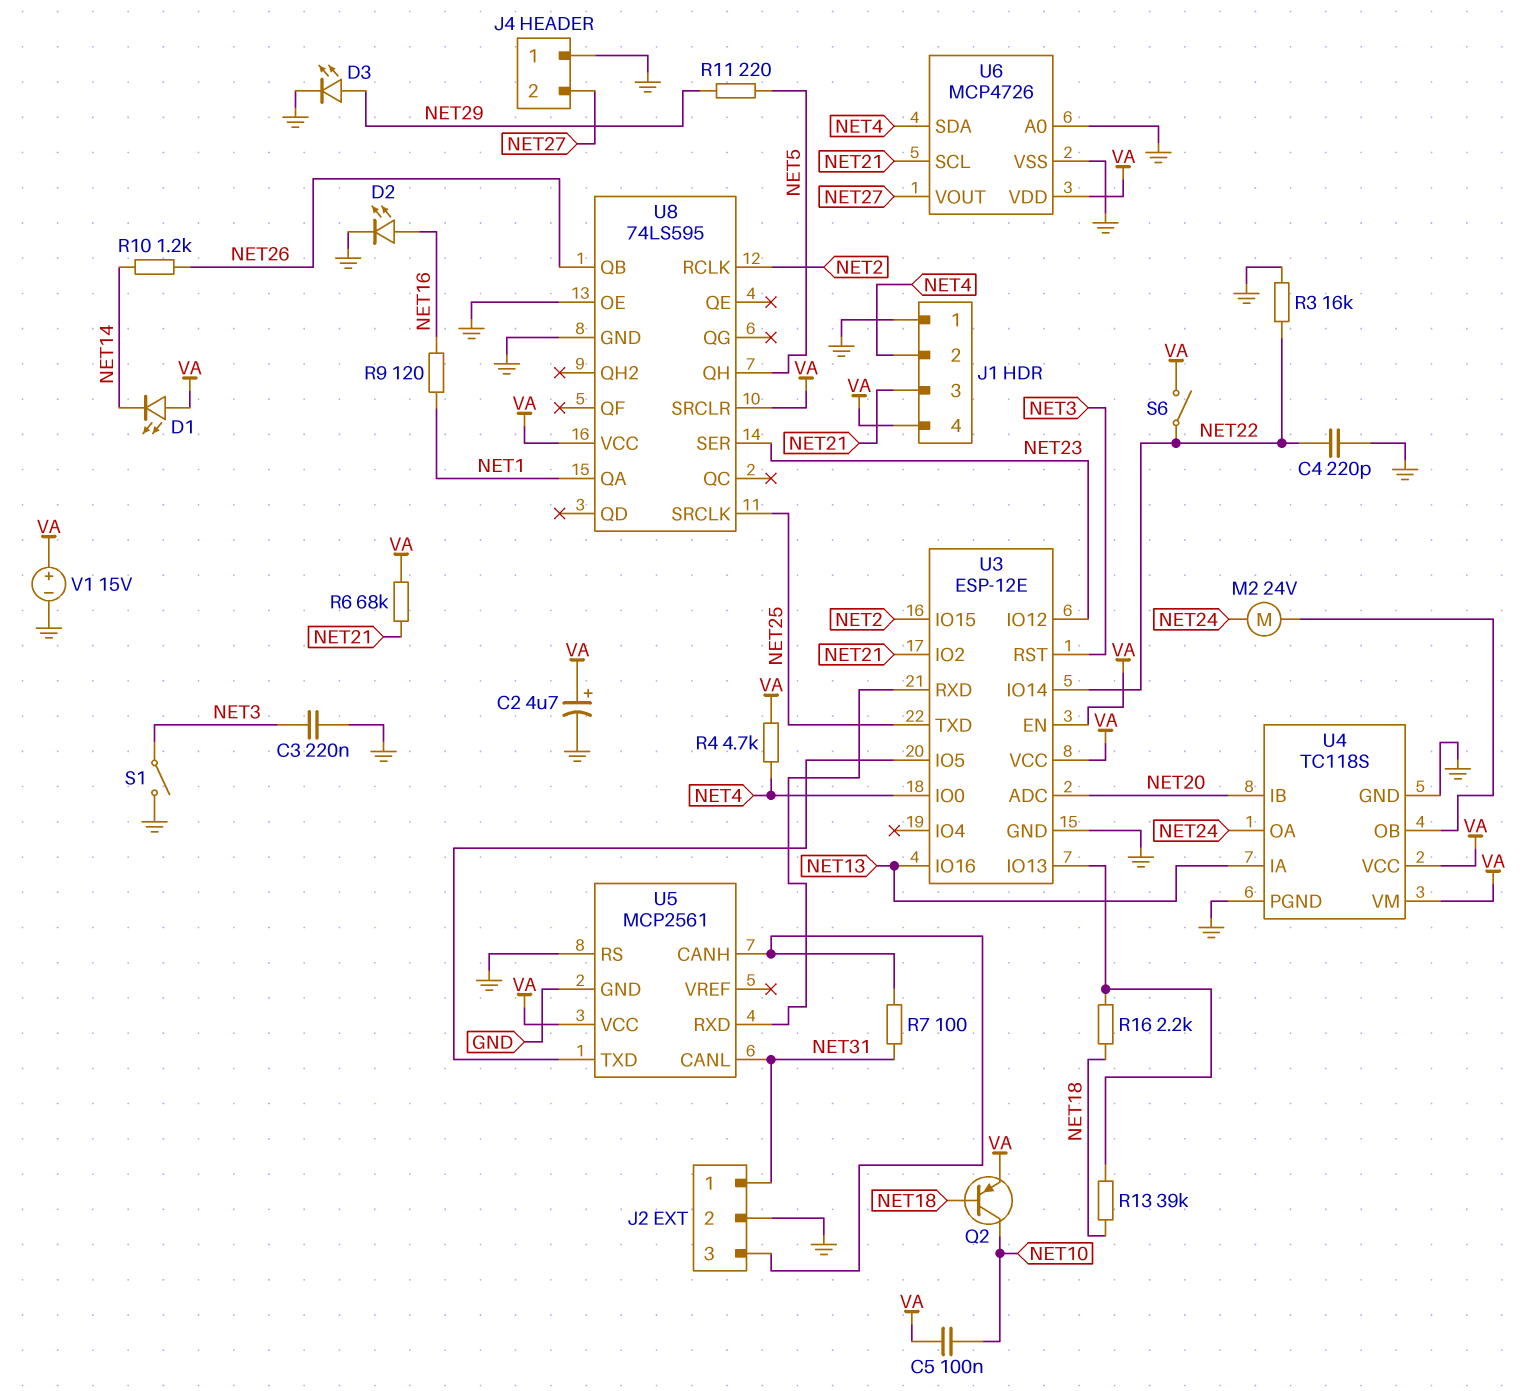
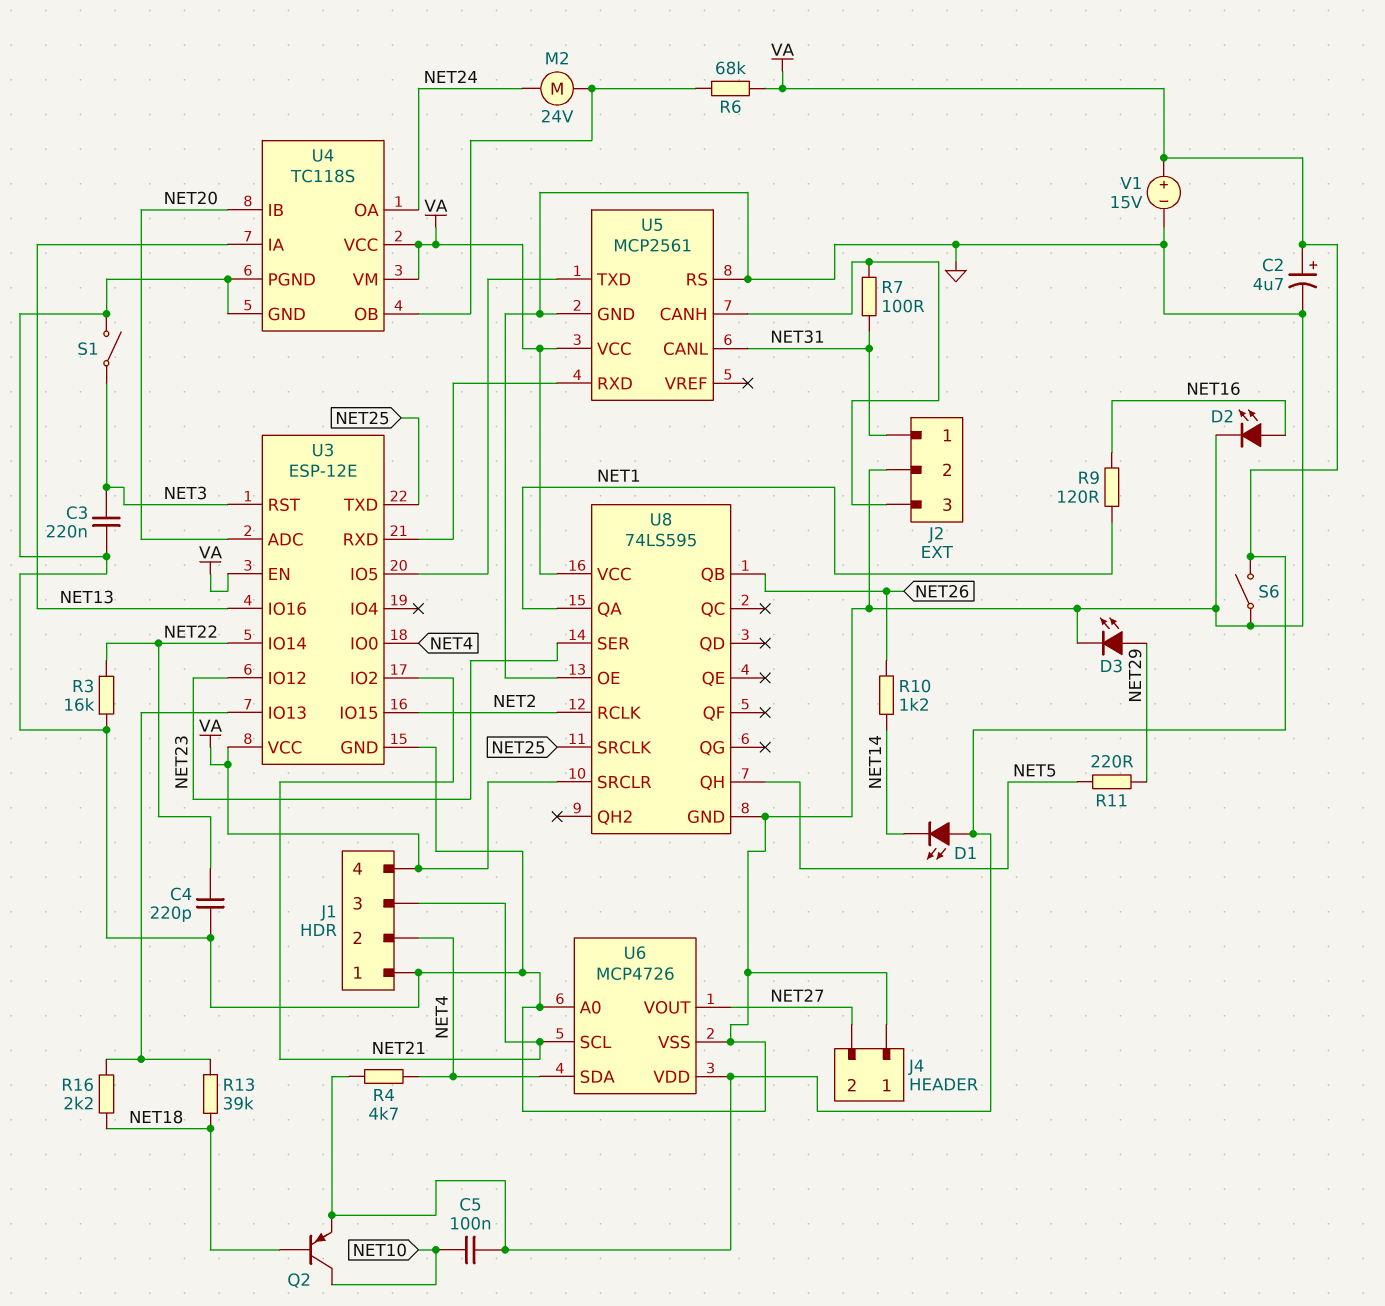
R6: 68k (NET21, VA) -> 68k (U4/OB, VA)
S6: switch (NET22, VA) -> switch (GND, VA)

